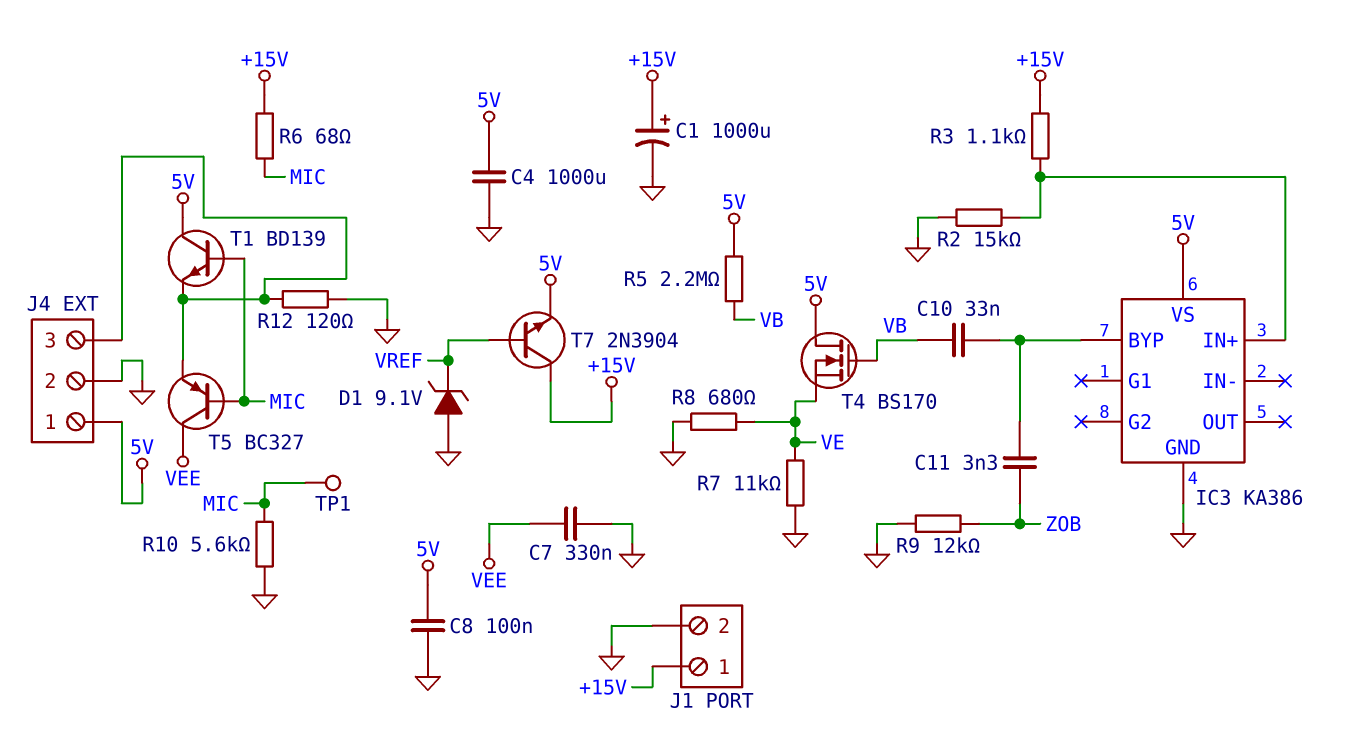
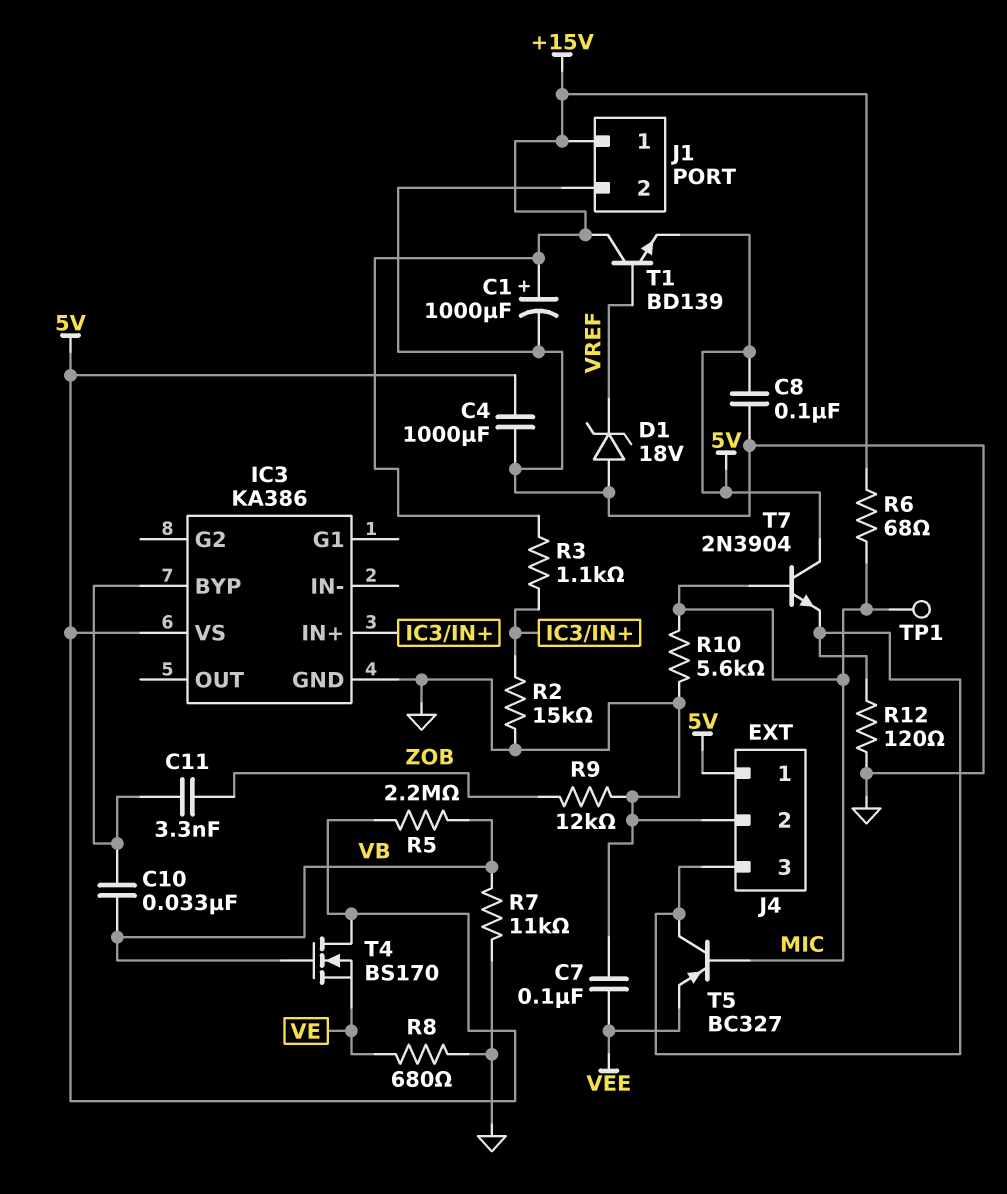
C7: 330nF (GND, VEE) -> 100nF (GND, VEE)
D1: zener 9.1V (A GND, K VREF) -> zener 18V (A GND, K VREF)
R7: 11k (GND, VE) -> 11k (GND, VB)
T1: NPN BD139 (B MIC, C 5V, E J4/3) -> NPN BD139 (B VREF, C +15V, E 5V)
T5: PNP BC327 (B MIC, C VEE, E J4/3) -> PNP BC327 (B MIC, C J4/3, E VEE)
T7: NPN 2N3904 (B VREF, C +15V, E 5V) -> NPN 2N3904 (B MIC, C 5V, E J4/3)

